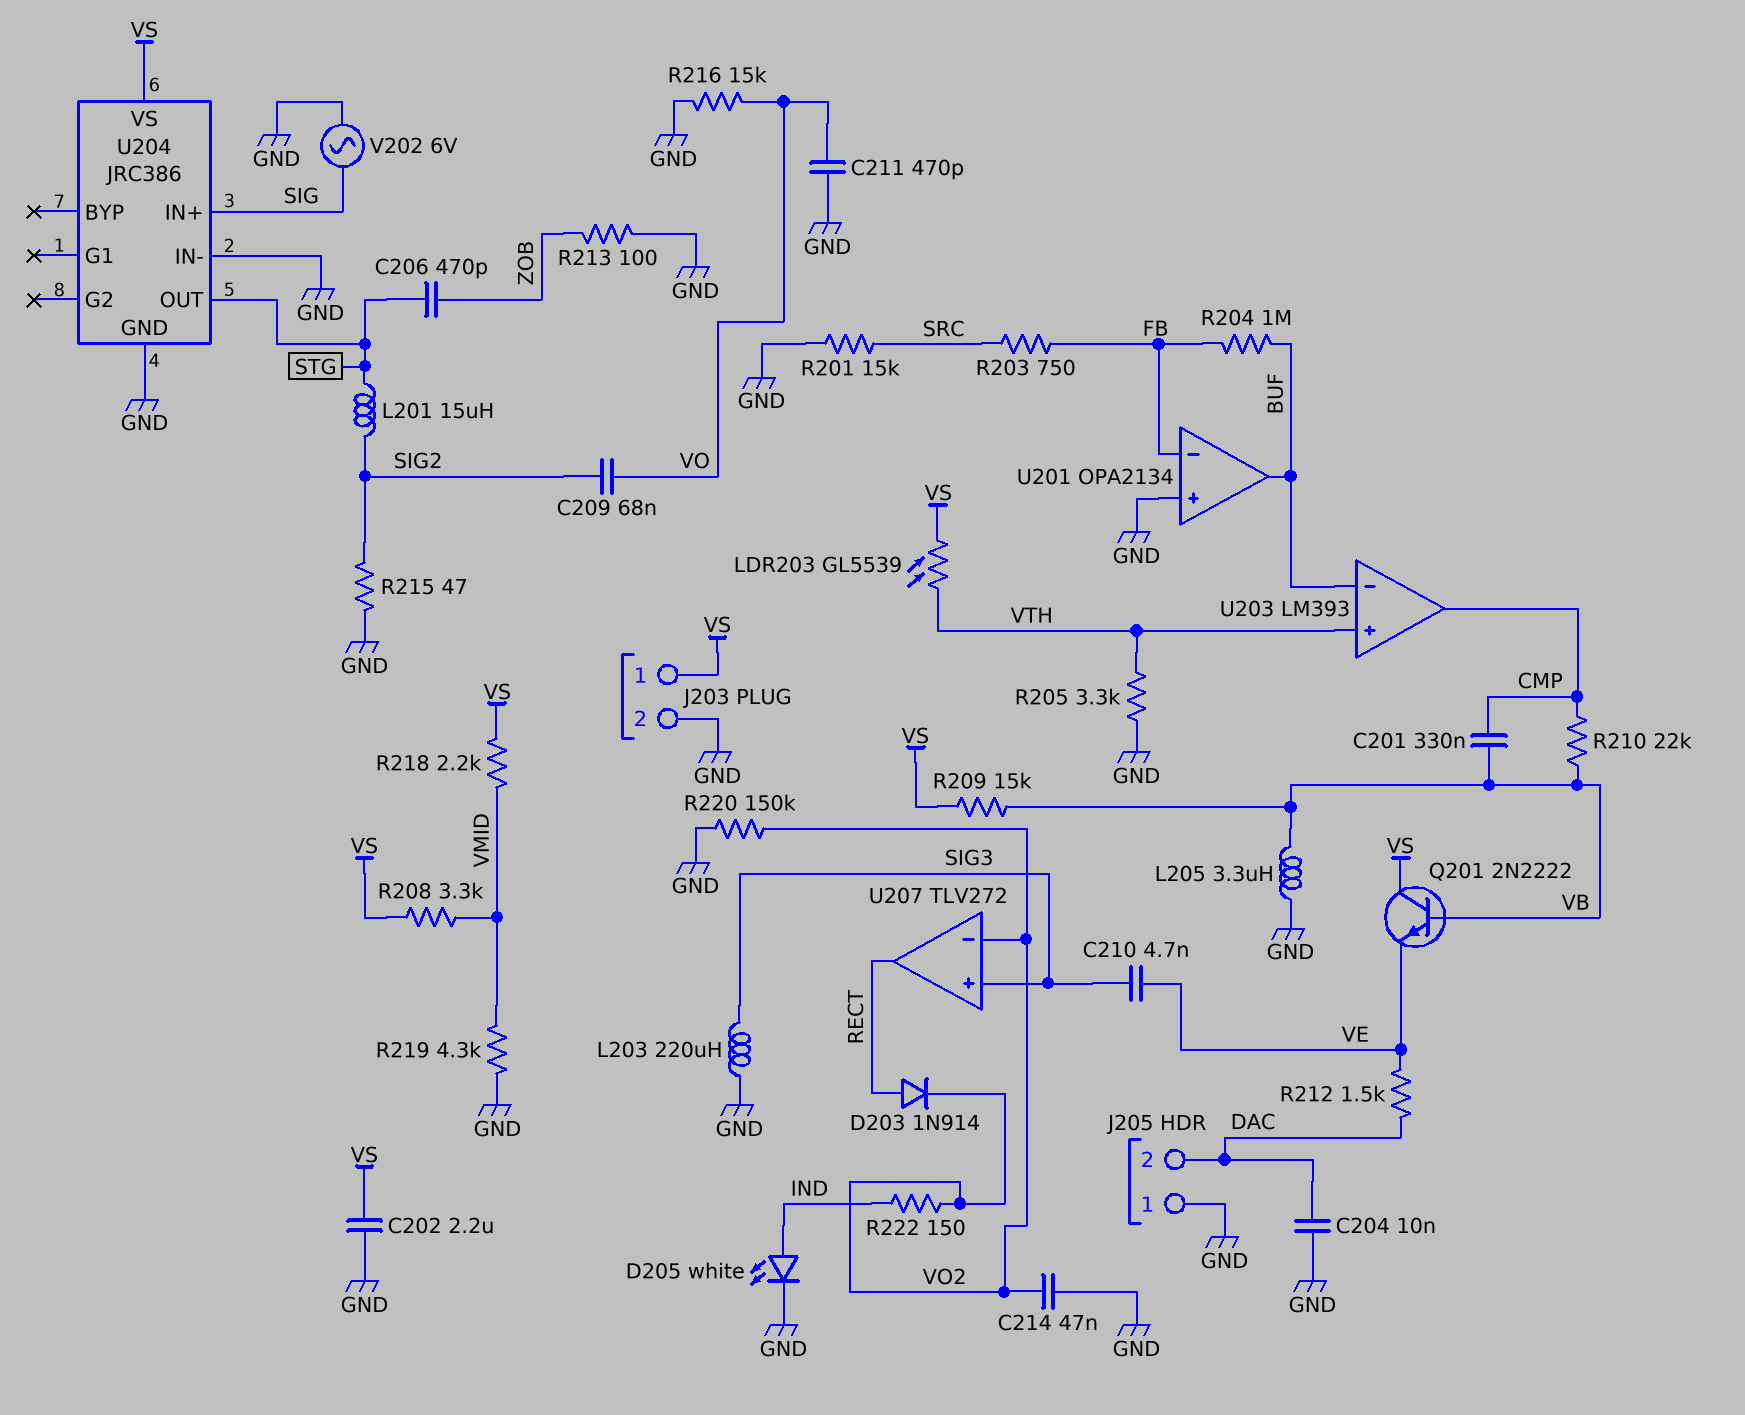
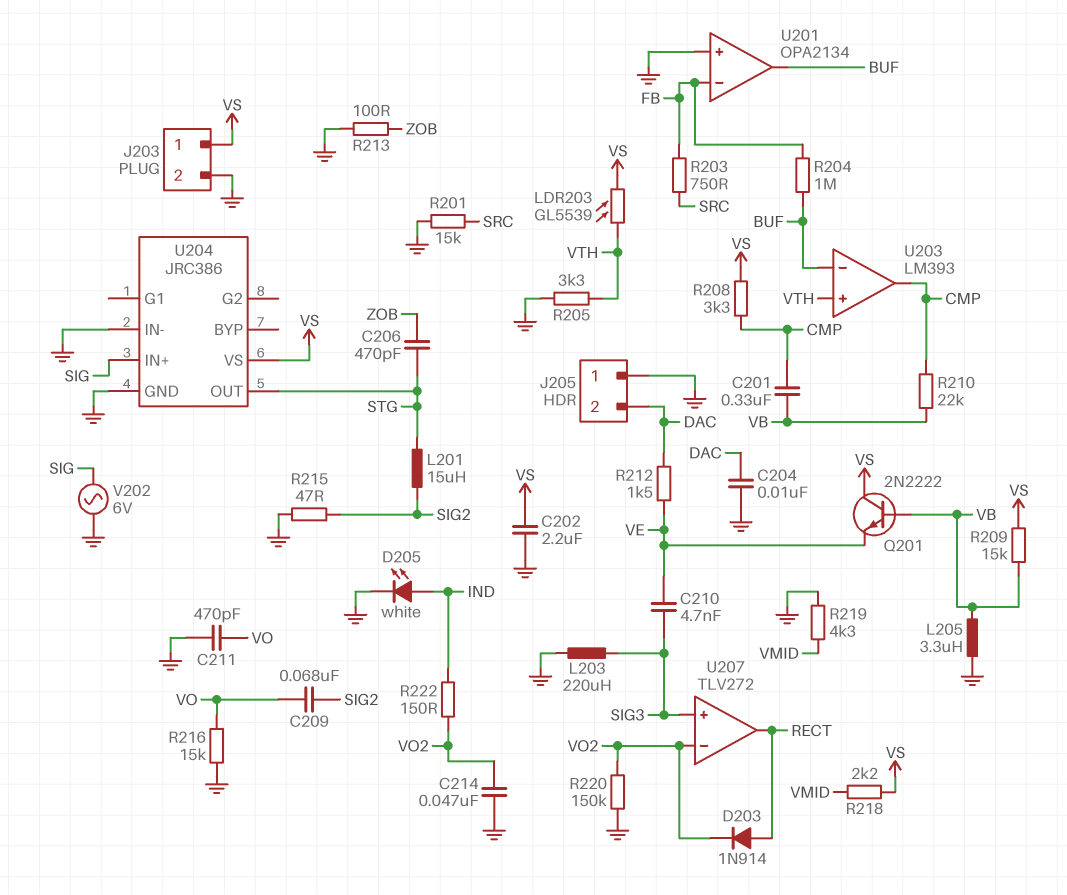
R208: 3.3k (VMID, VS) -> 3.3k (CMP, VS)

